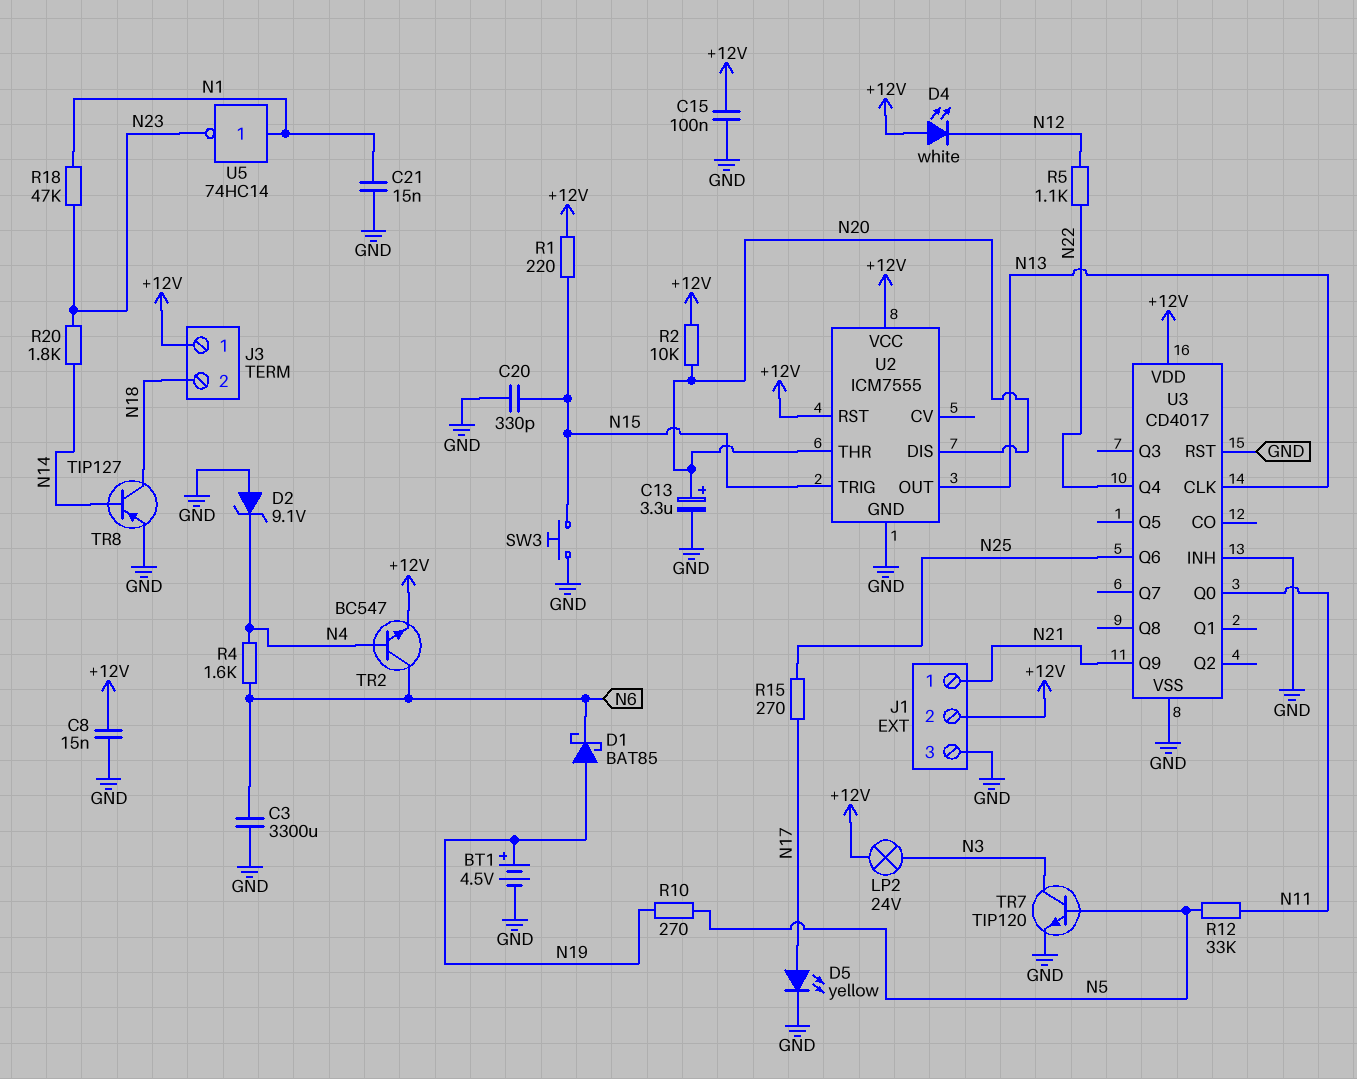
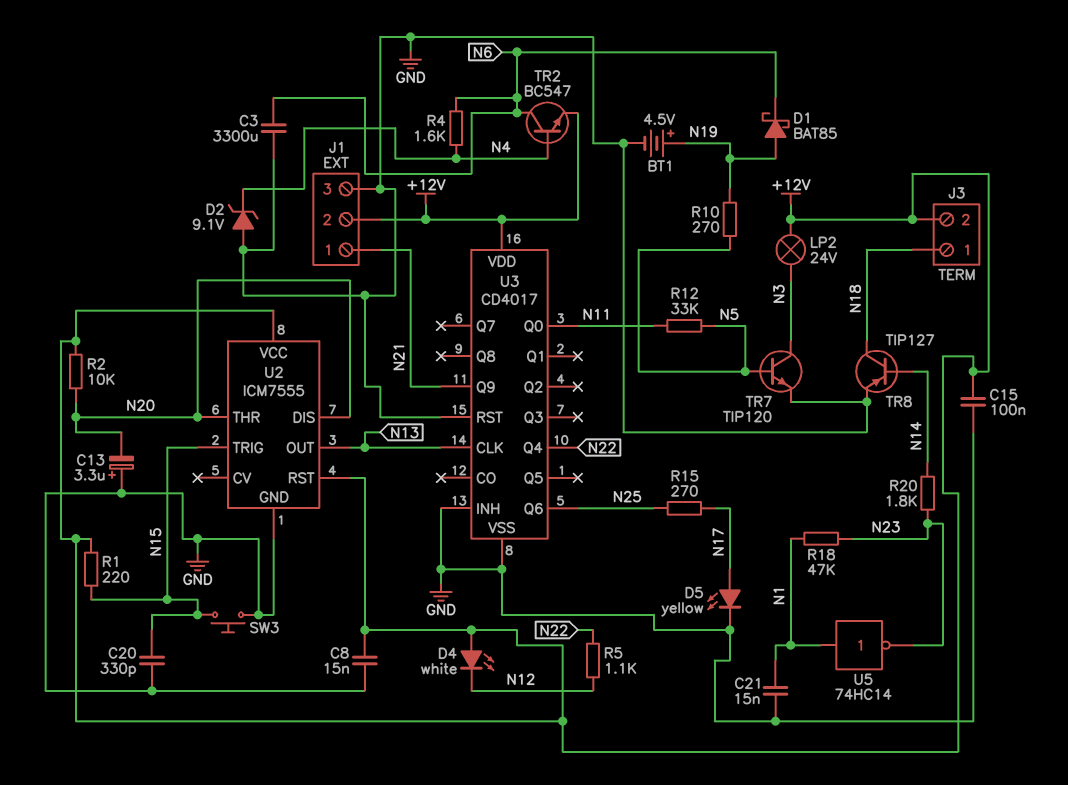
C13: 3.3uF (plus N20, minus GND) -> 3.3uF (plus GND, minus N20)
J3 pin 1: +12V -> N18
J3 pin 2: N18 -> +12V

